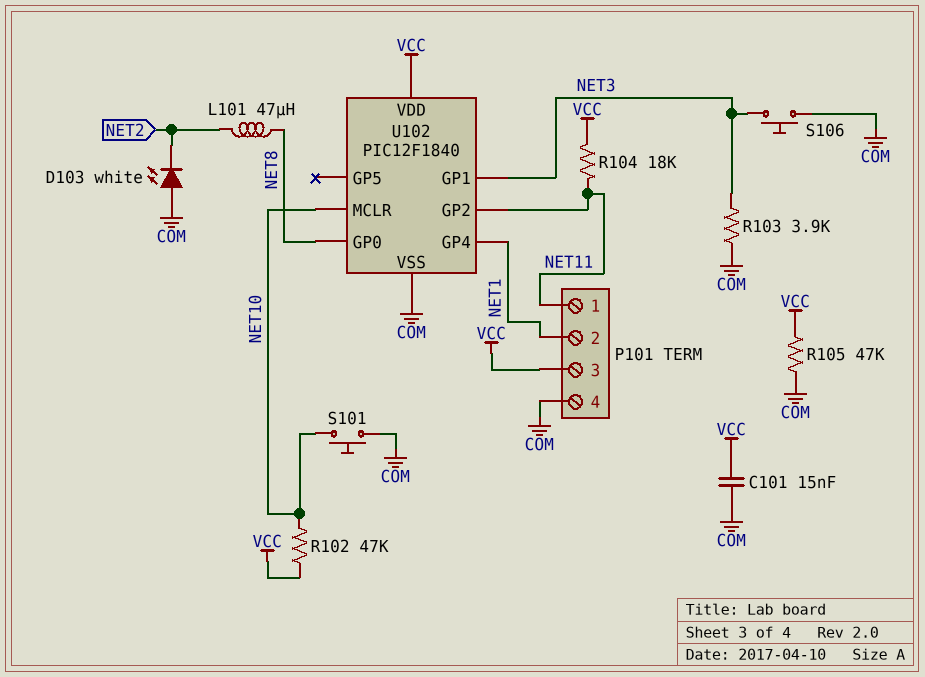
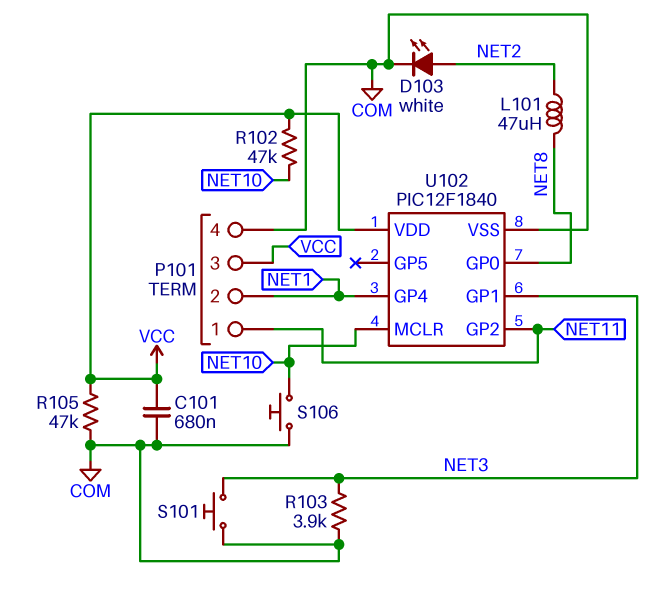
C101: 15nF (COM, VCC) -> 680nF (COM, VCC)
D103: LED white (A COM, K NET2) -> LED white (A NET2, K COM)
R104: 18k (NET11, VCC) -> none
S101: button (COM, NET10) -> button (COM, NET3)
S106: button (COM, NET3) -> button (COM, NET10)

